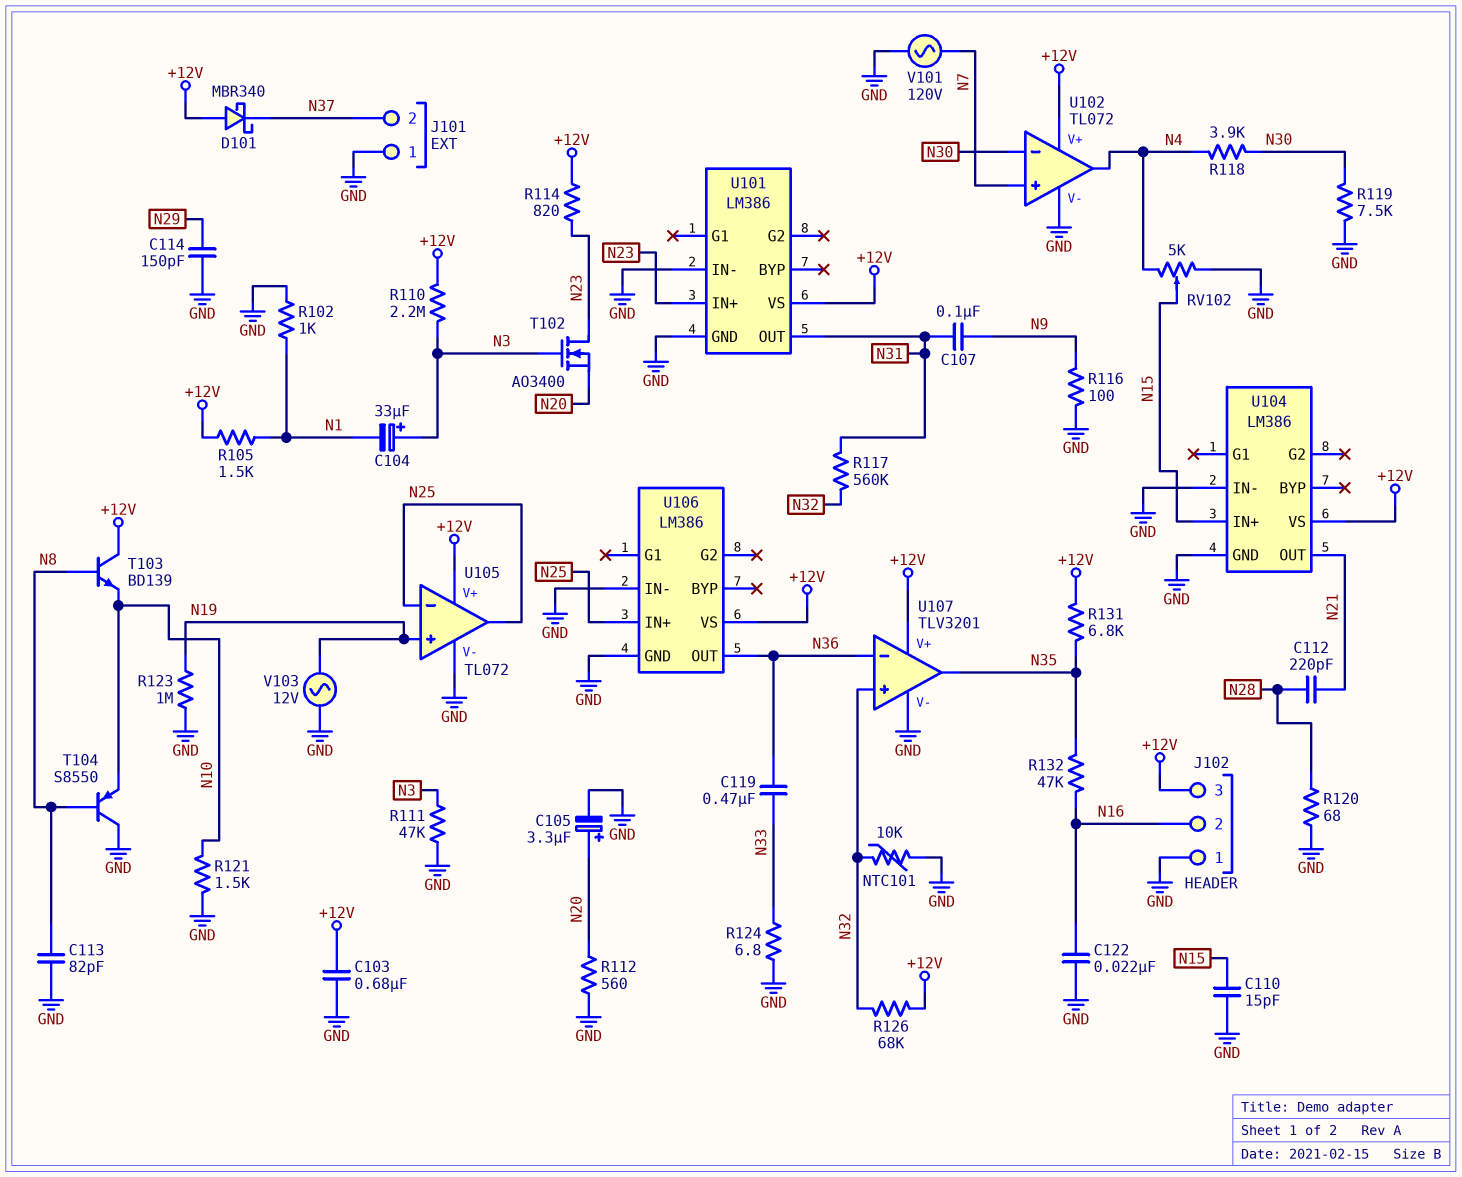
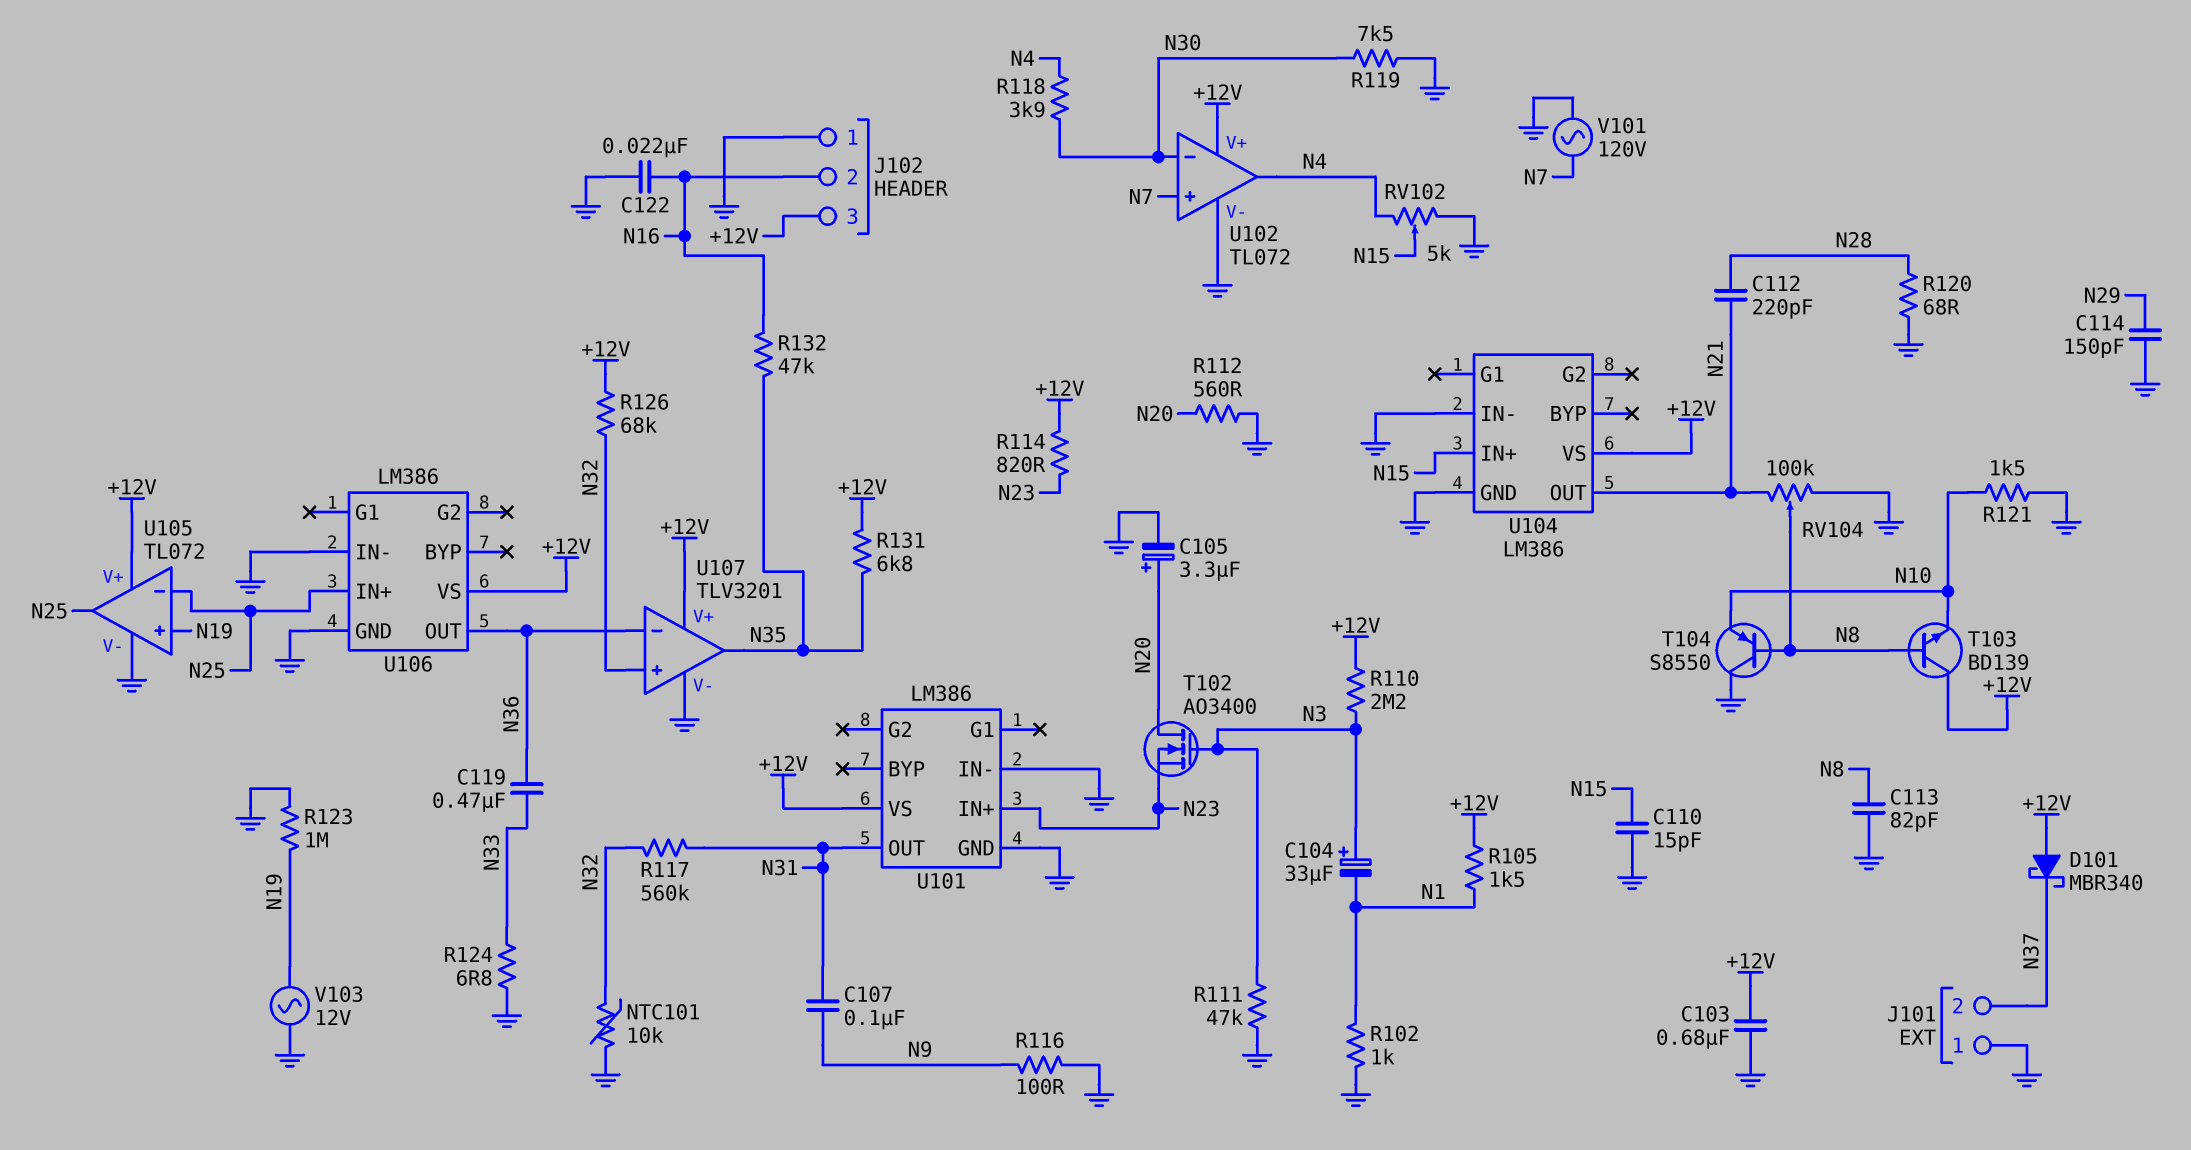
RV104: none -> 100k (GND, N21, wiper N8)
T102: NMOS AO3400 (G N3, D N23, S N20) -> NMOS AO3400 (G N3, D N20, S N23)

